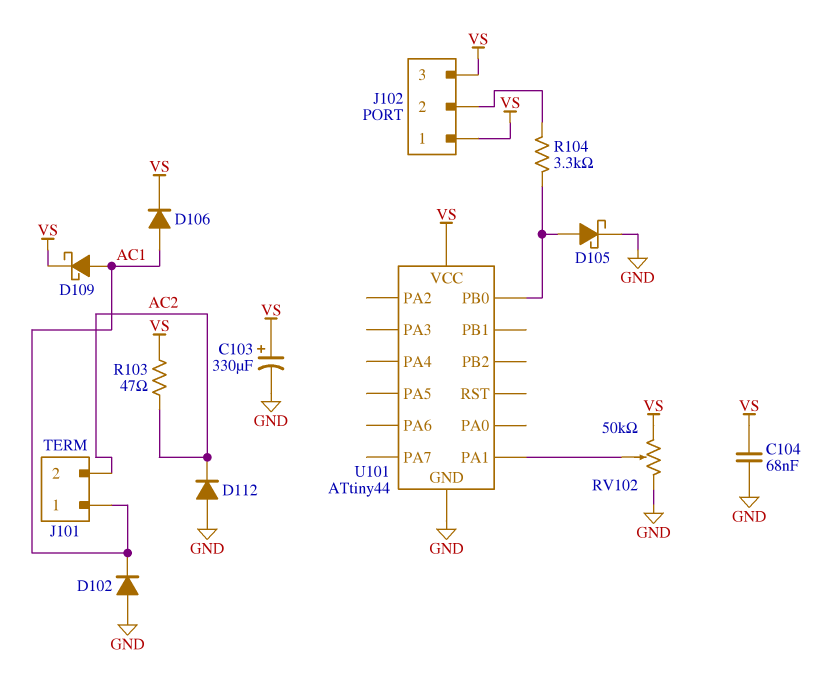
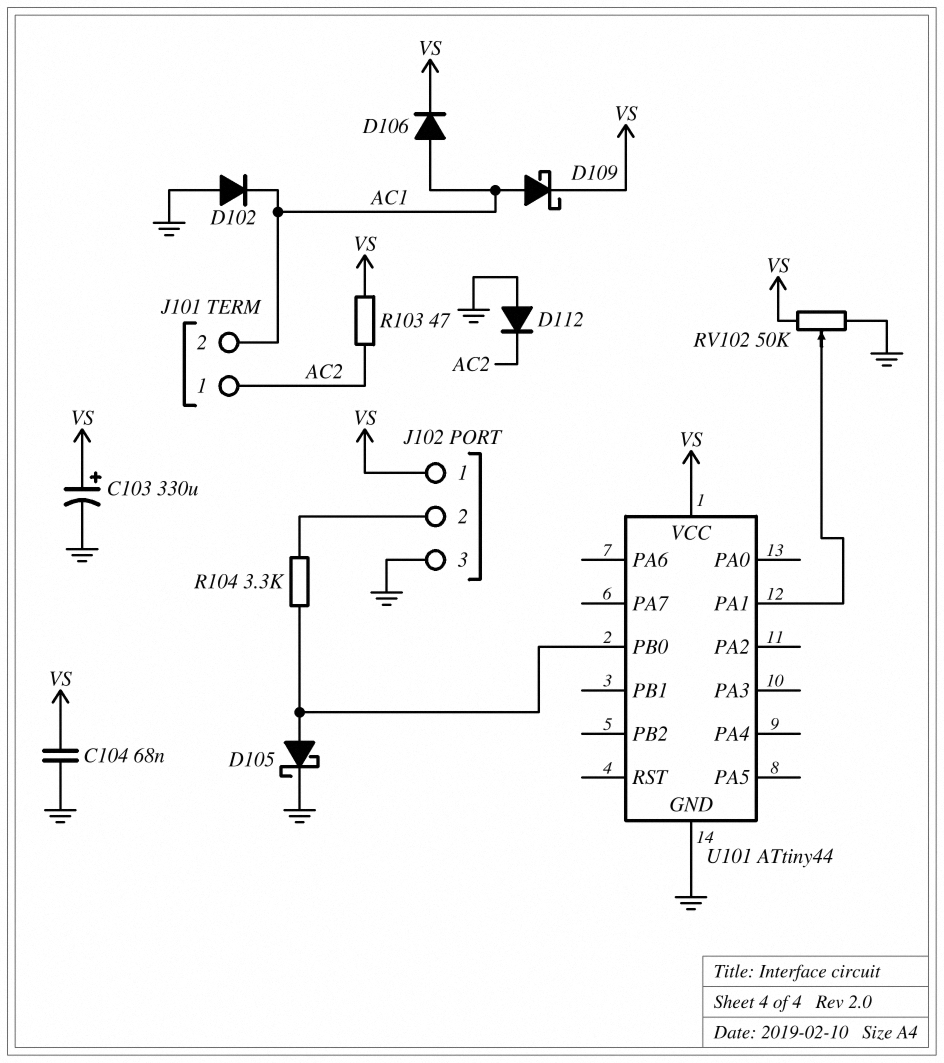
J101 pin 1: AC1 -> AC2
J101 pin 2: AC2 -> AC1
J102 pin 3: VS -> GND

